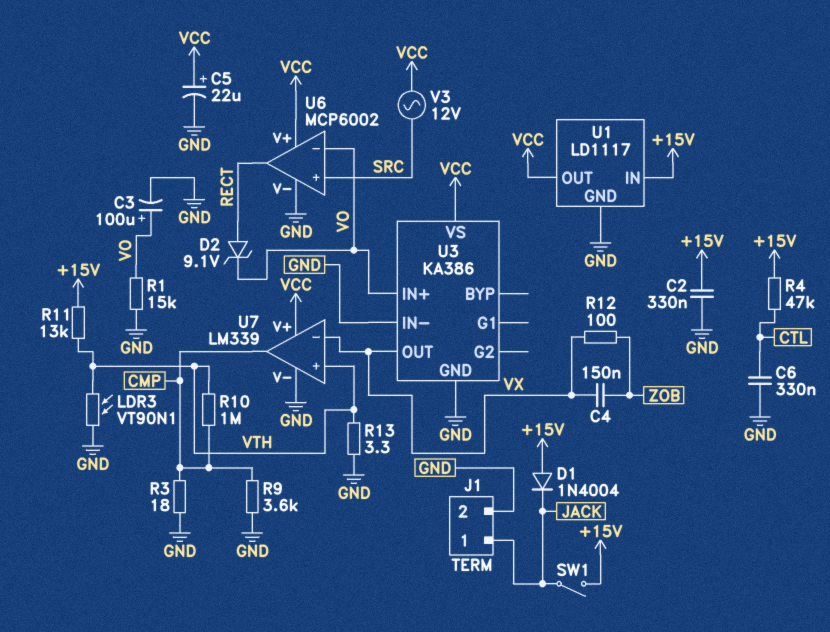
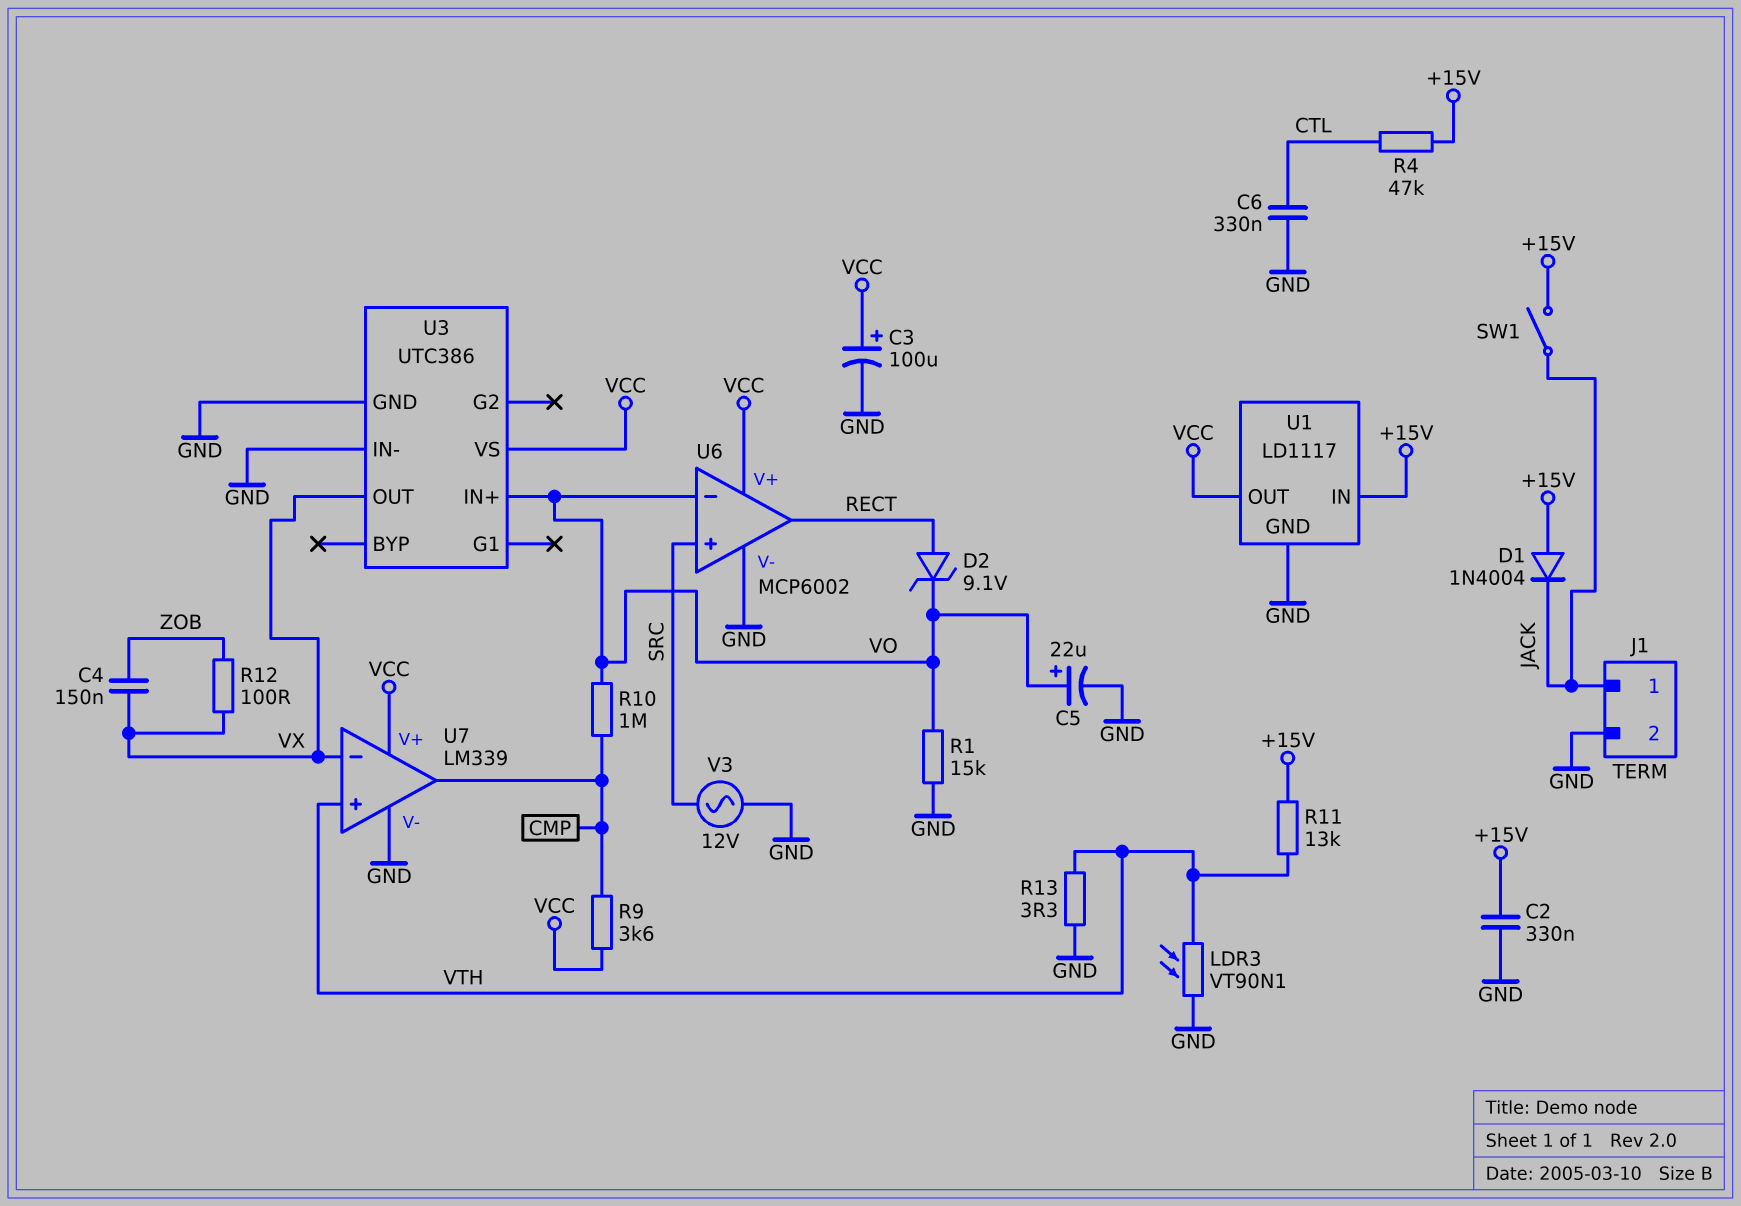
C3: 100uF (plus VO, minus GND) -> 100uF (plus VCC, minus GND)
C5: 22uF (plus VCC, minus GND) -> 22uF (plus VO, minus GND)
R3: 18 (CMP, GND) -> none
R9: 3.6k (CMP, GND) -> 3.6k (CMP, VCC)
R10: 1M (CMP, VTH) -> 1M (CMP, VO)
U3: KA386 -> UTC386
V3: AC 12V (SRC, VCC) -> AC 12V (GND, SRC)

